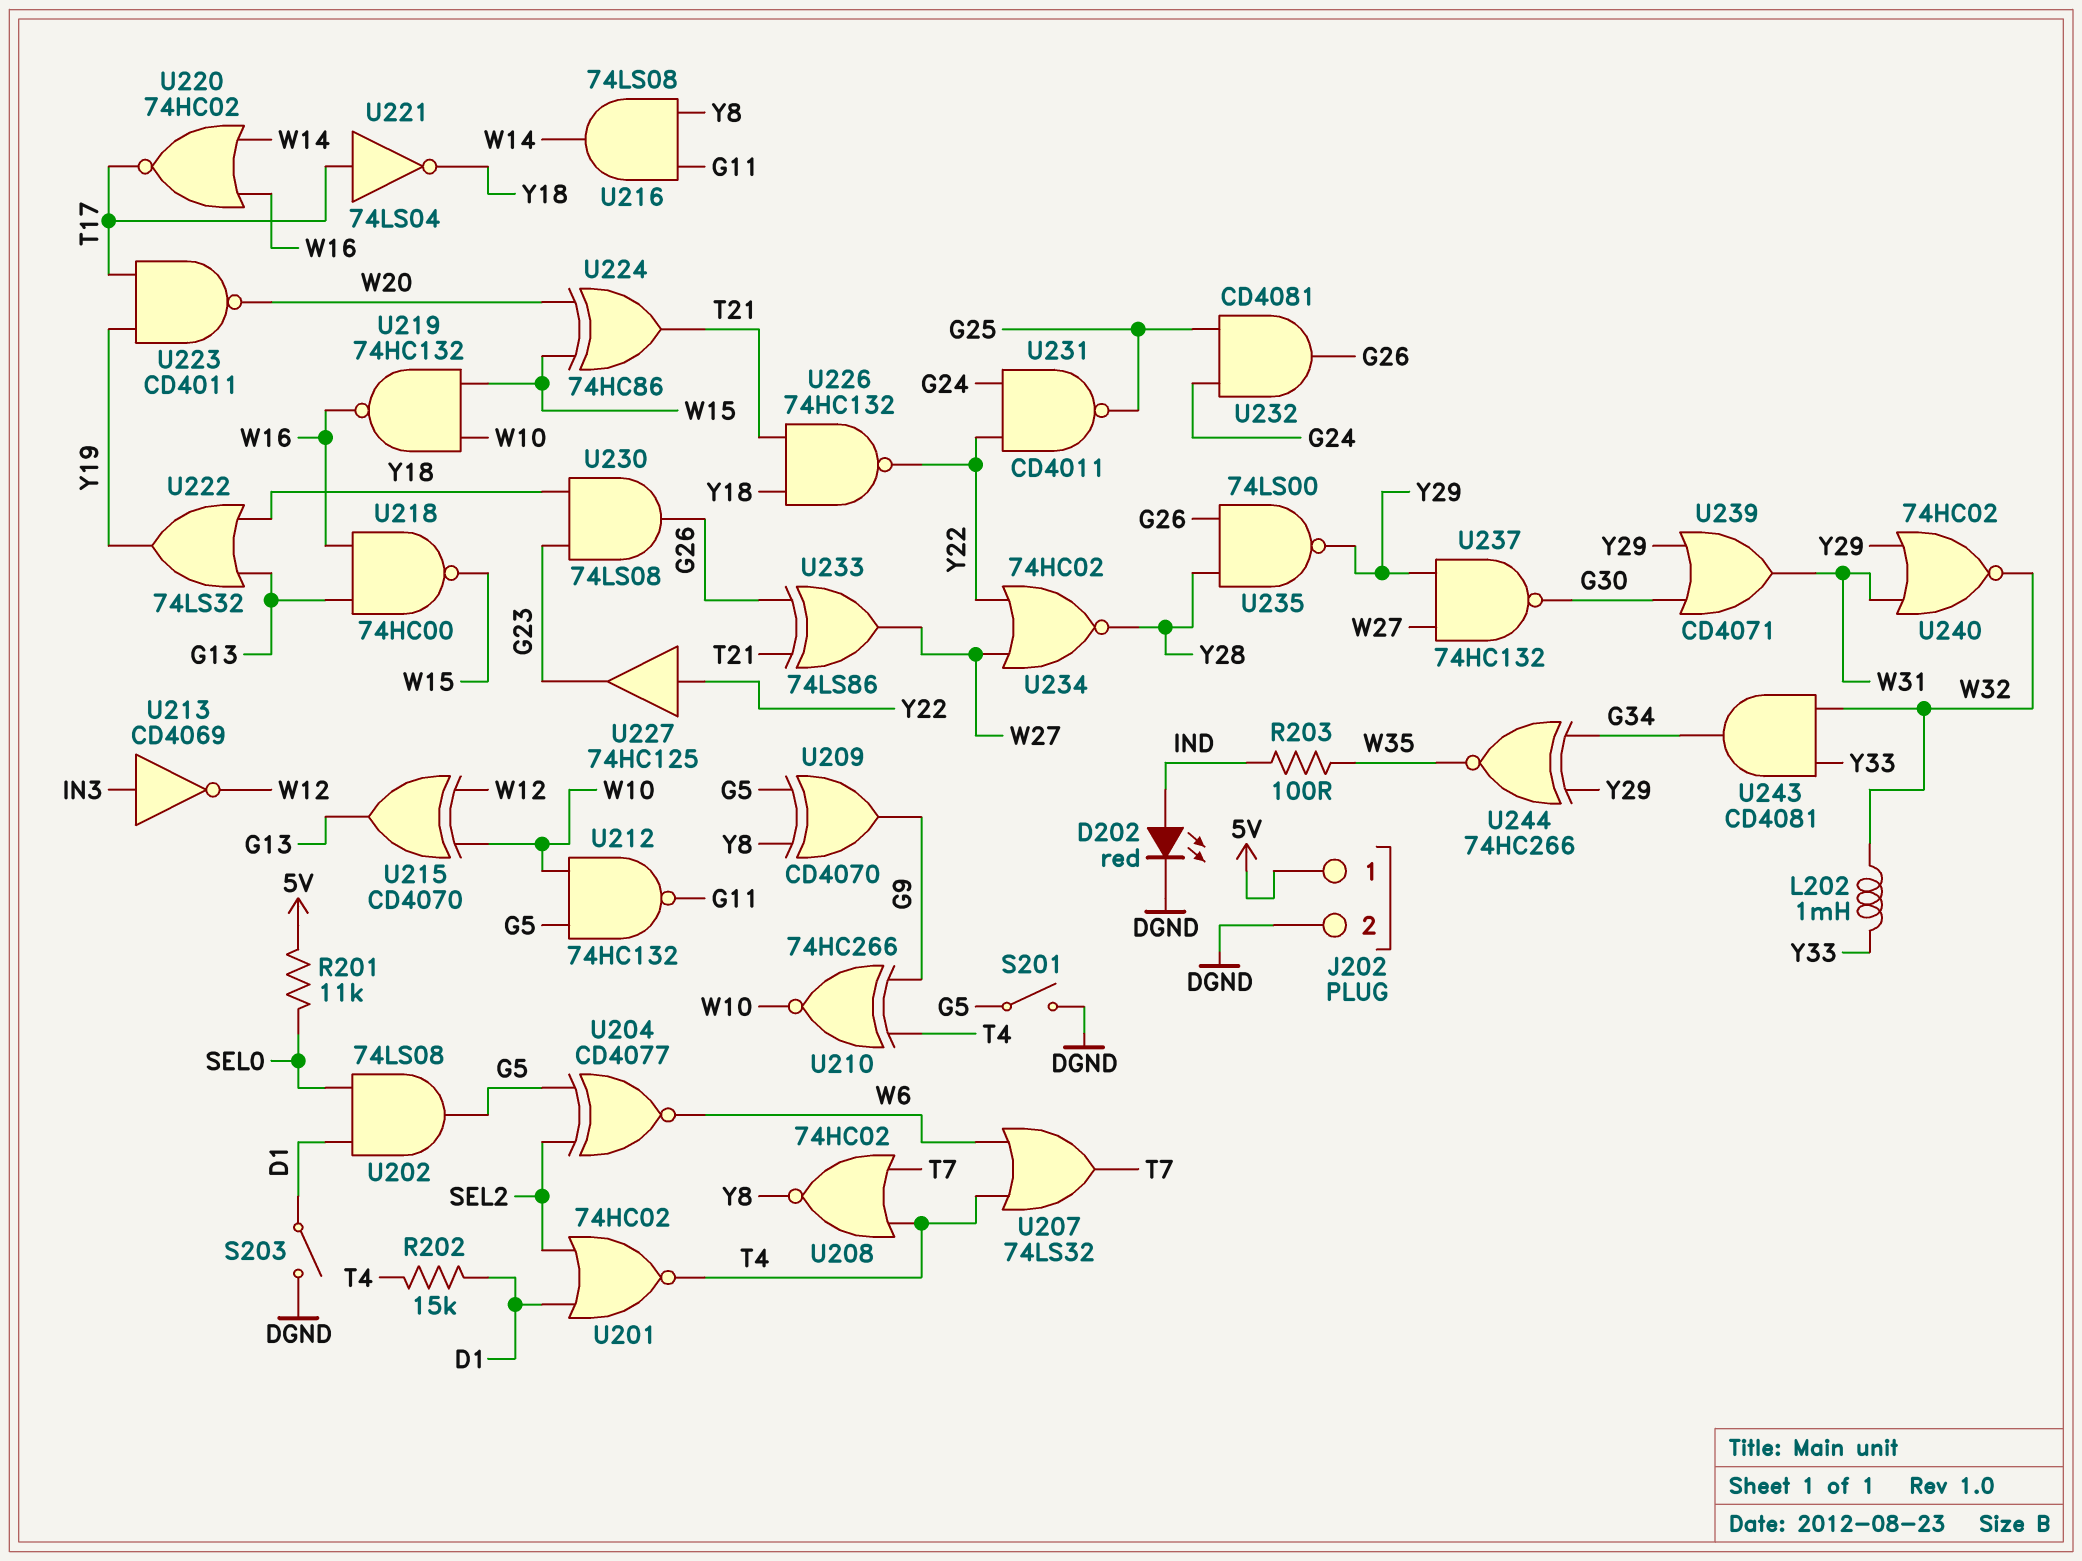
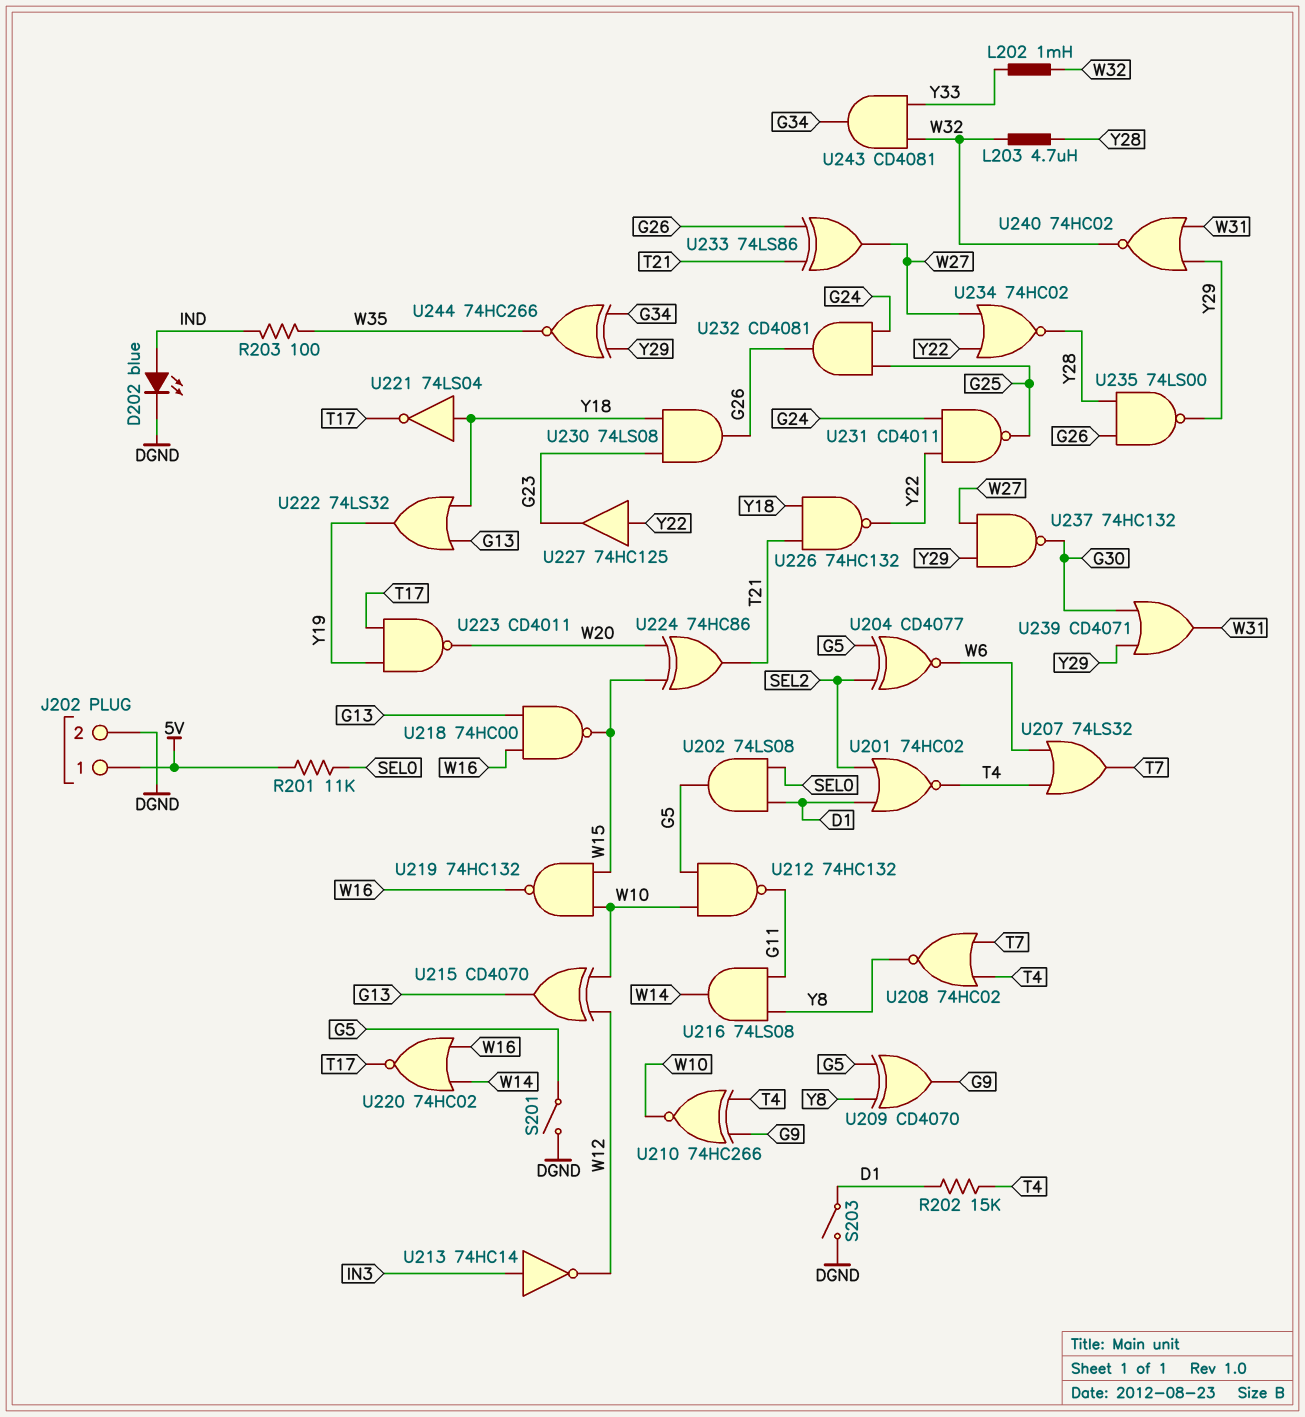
D202: LED red (A IND, K DGND) -> LED blue (A IND, K DGND)
L203: none -> 4.7uH (W32, Y28)
U213: NOT CD4069 (in IN3, out W12) -> NOT 74HC14 (in IN3, out W12)
U221: NOT 74LS04 (in T17, out Y18) -> NOT 74LS04 (in Y18, out T17)

